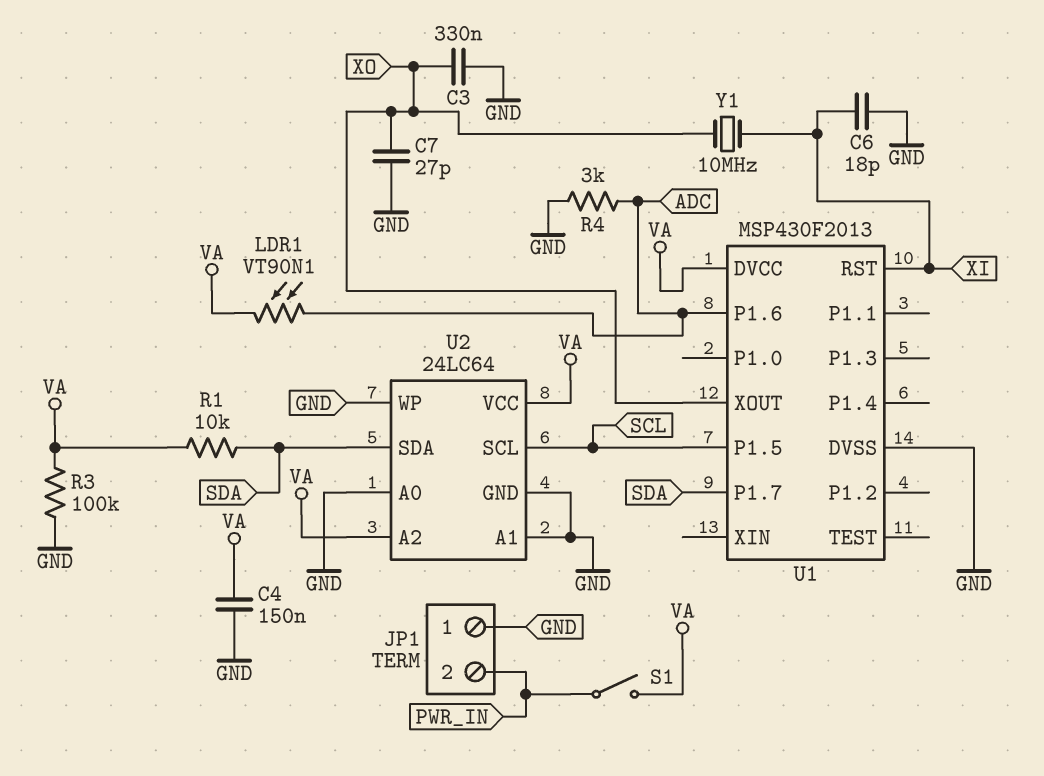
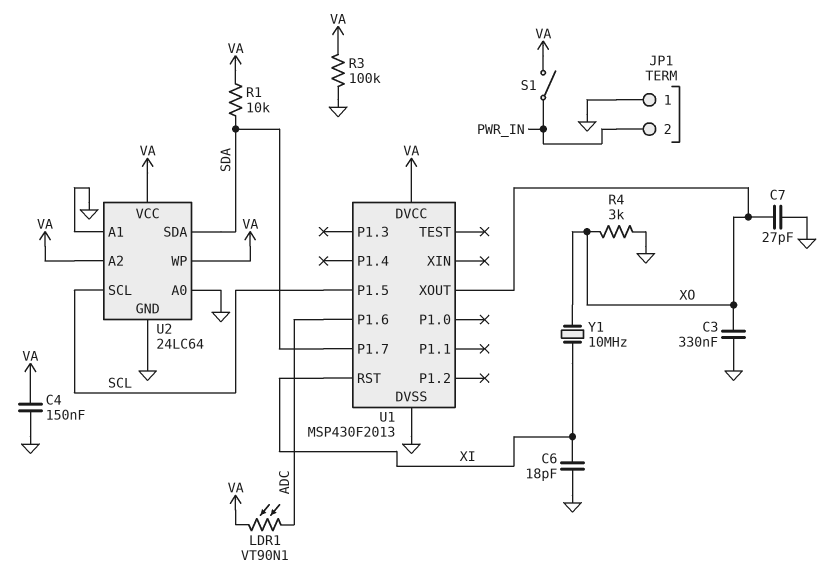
R4: 3k (ADC, GND) -> 3k (GND, XO)
U2 pin WP: GND -> VA

